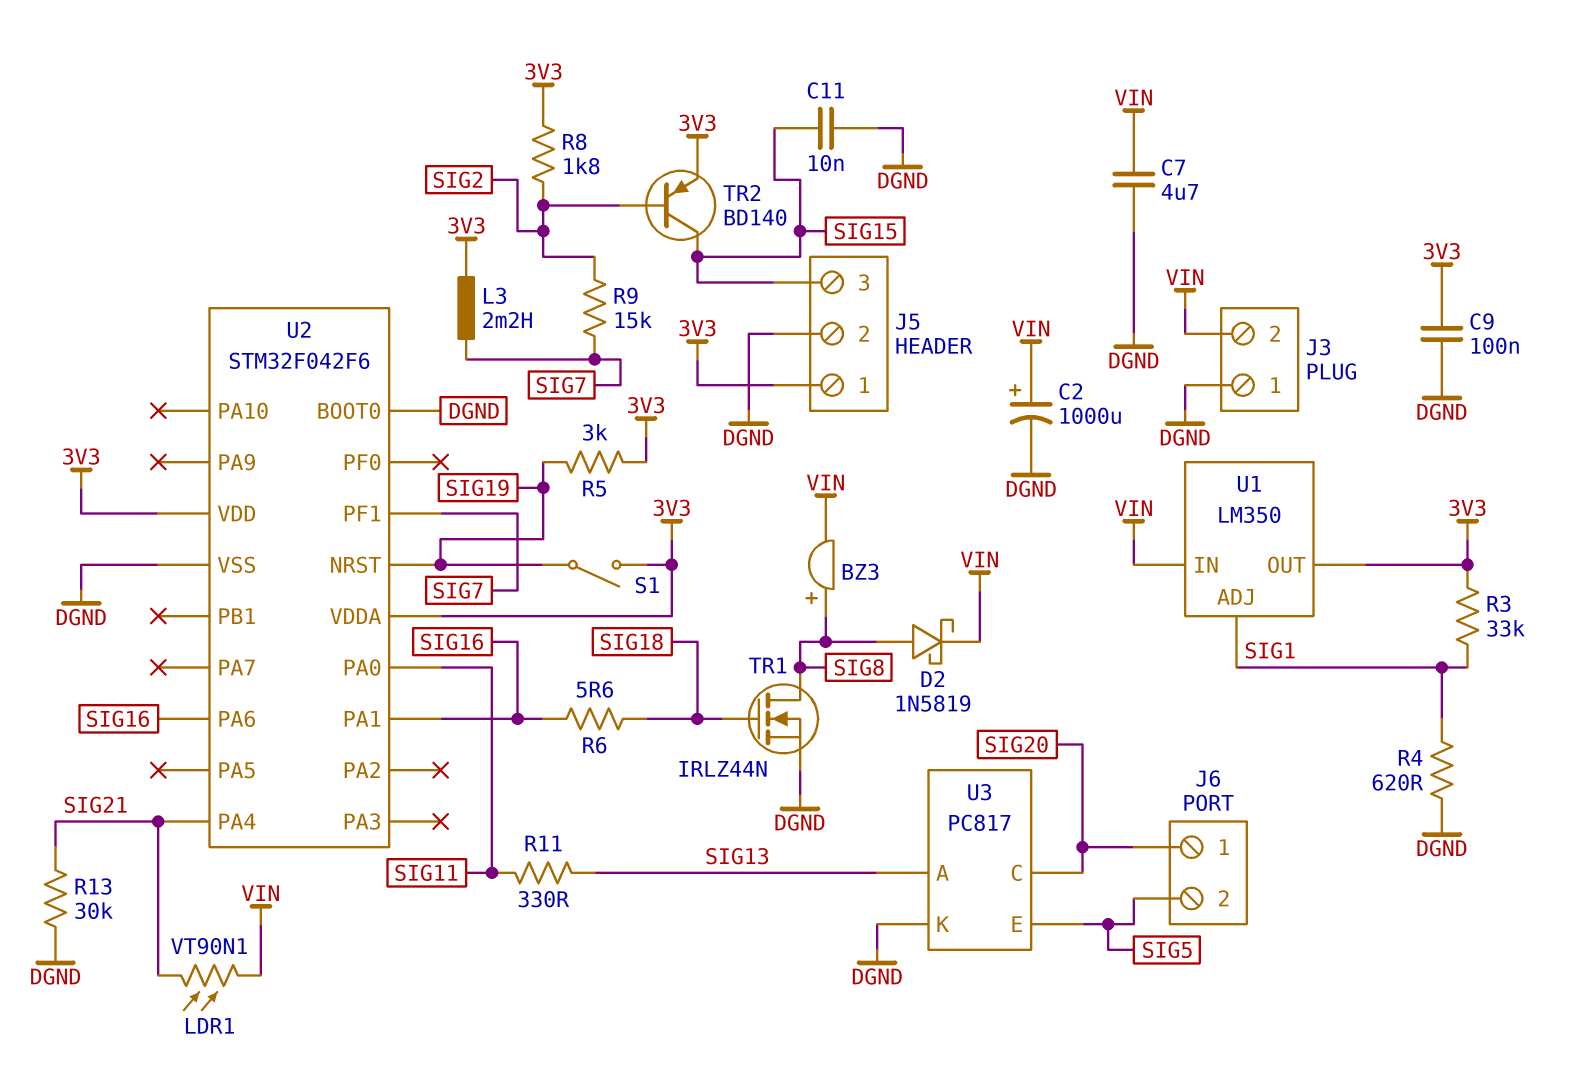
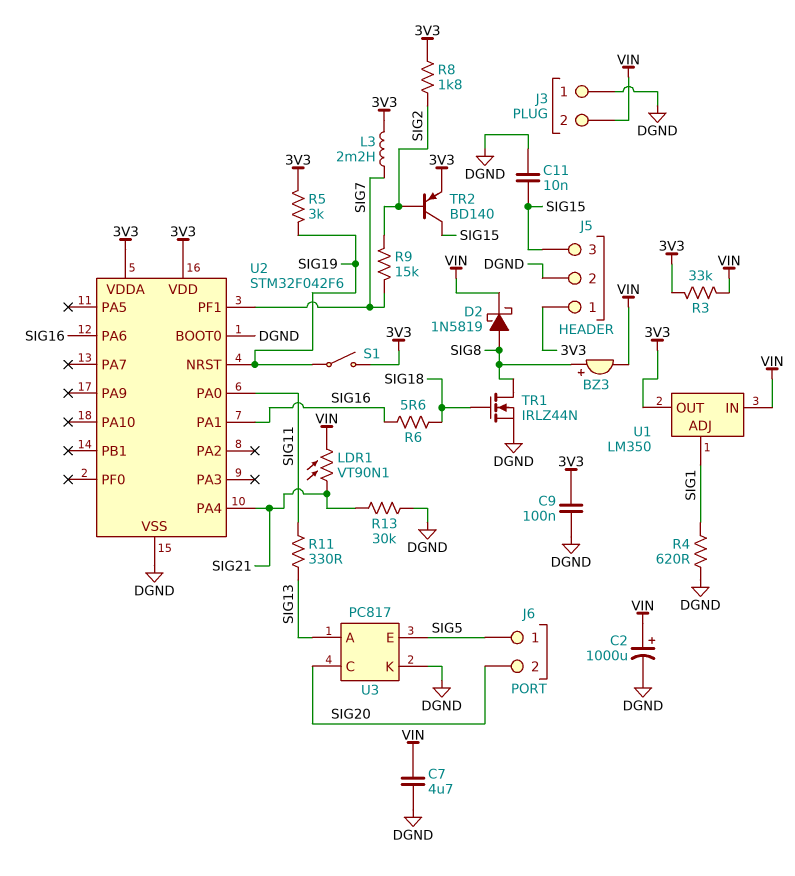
J6 pin 1: SIG20 -> SIG5
J6 pin 2: SIG5 -> SIG20
R3: 33k (3V3, SIG1) -> 33k (3V3, VIN)

